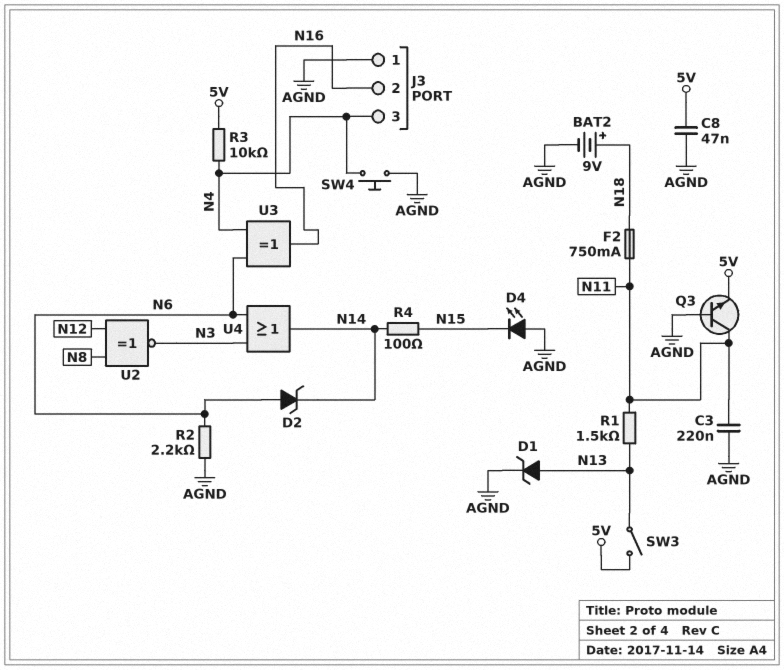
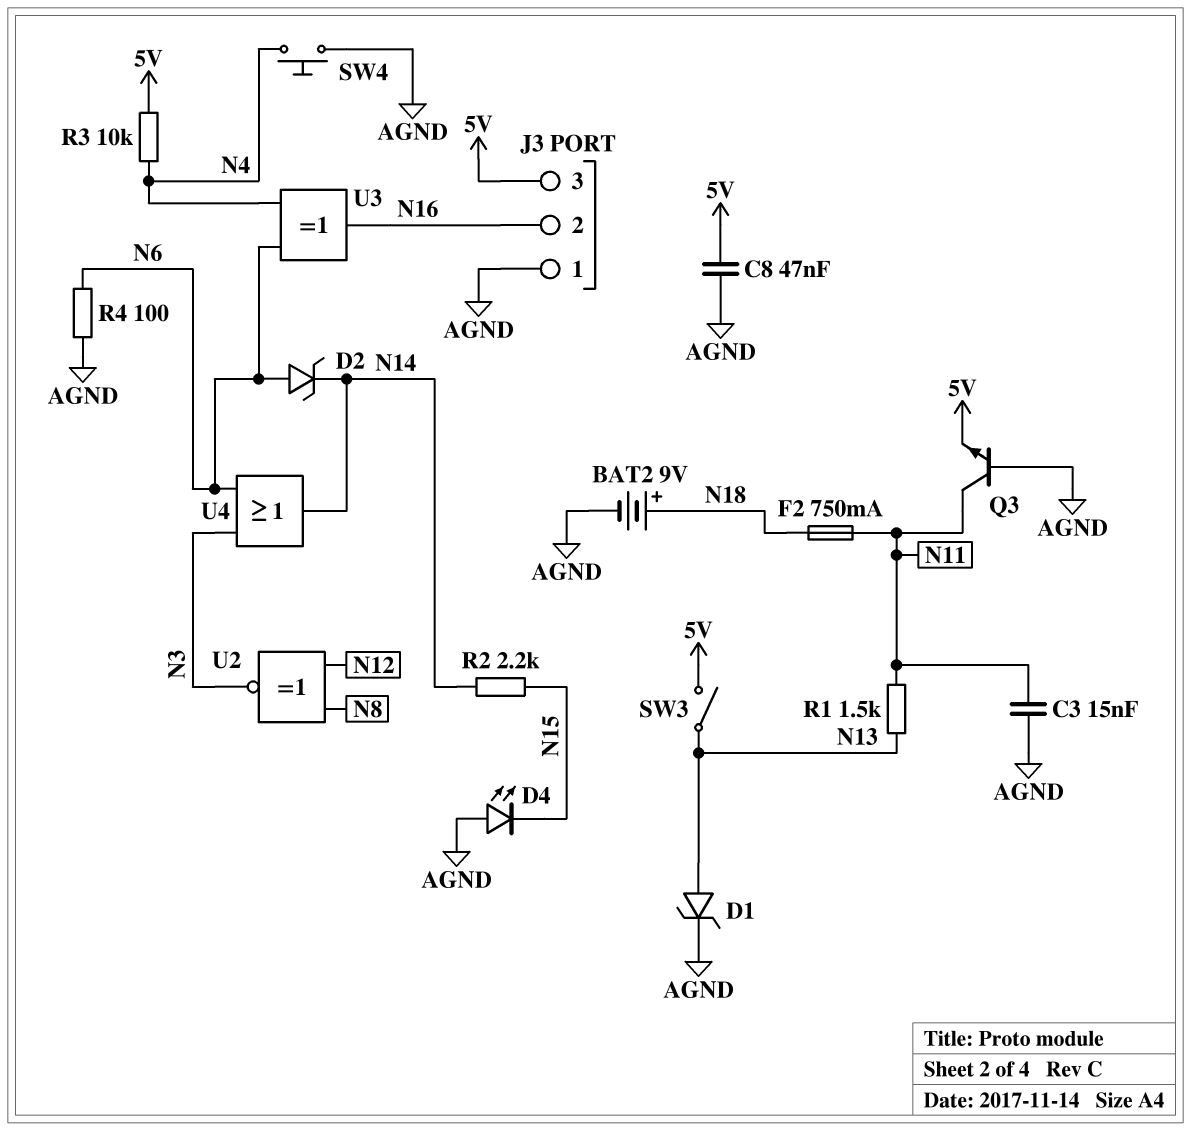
C3: 220nF (AGND, N11) -> 15nF (AGND, N11)
J3 pin 3: N4 -> 5V
R2: 2.2k (AGND, N6) -> 2.2k (N14, N15)
R4: 100 (N14, N15) -> 100 (AGND, N6)

